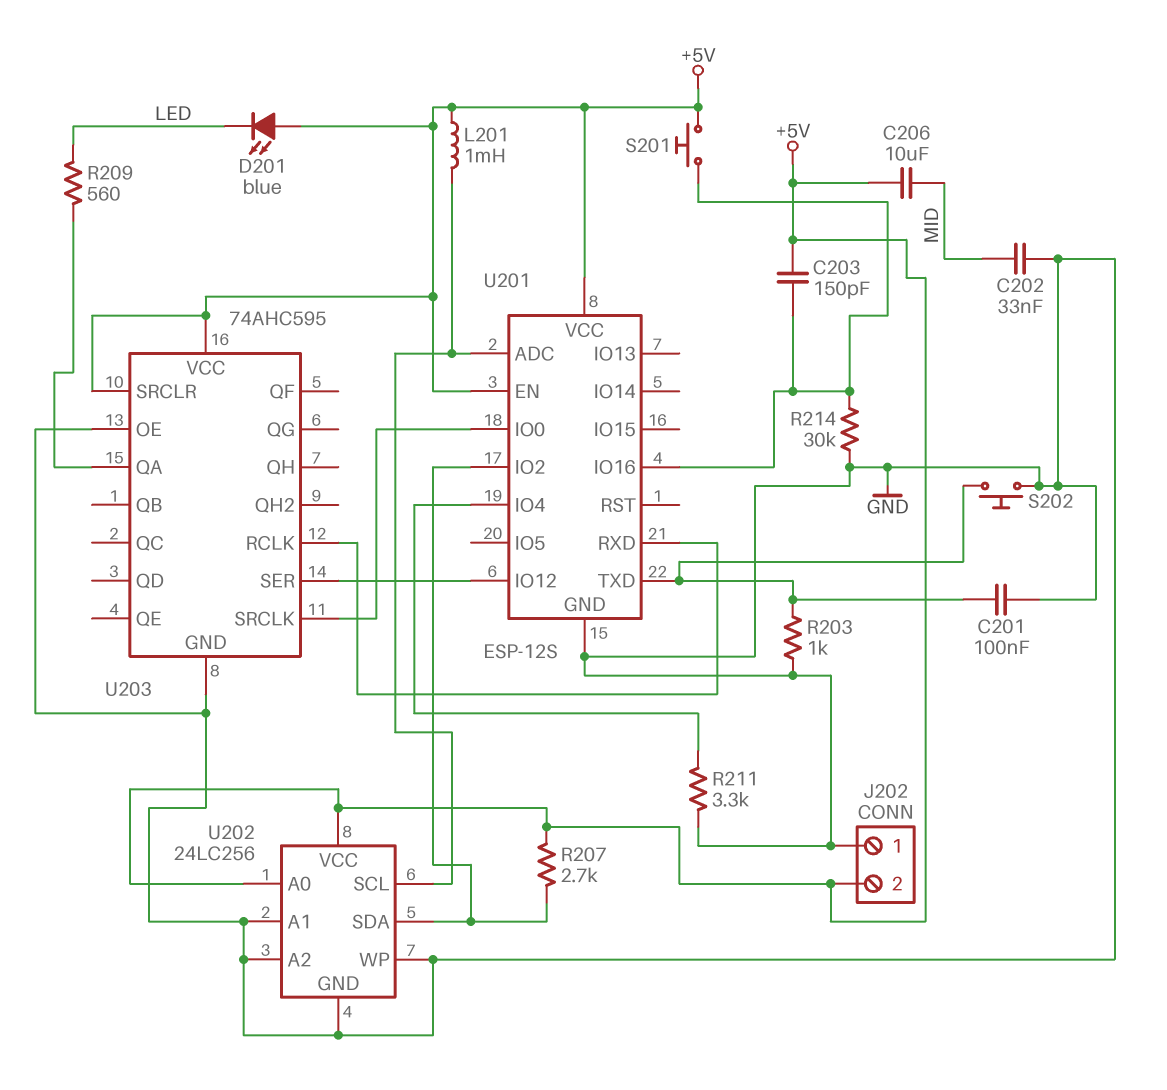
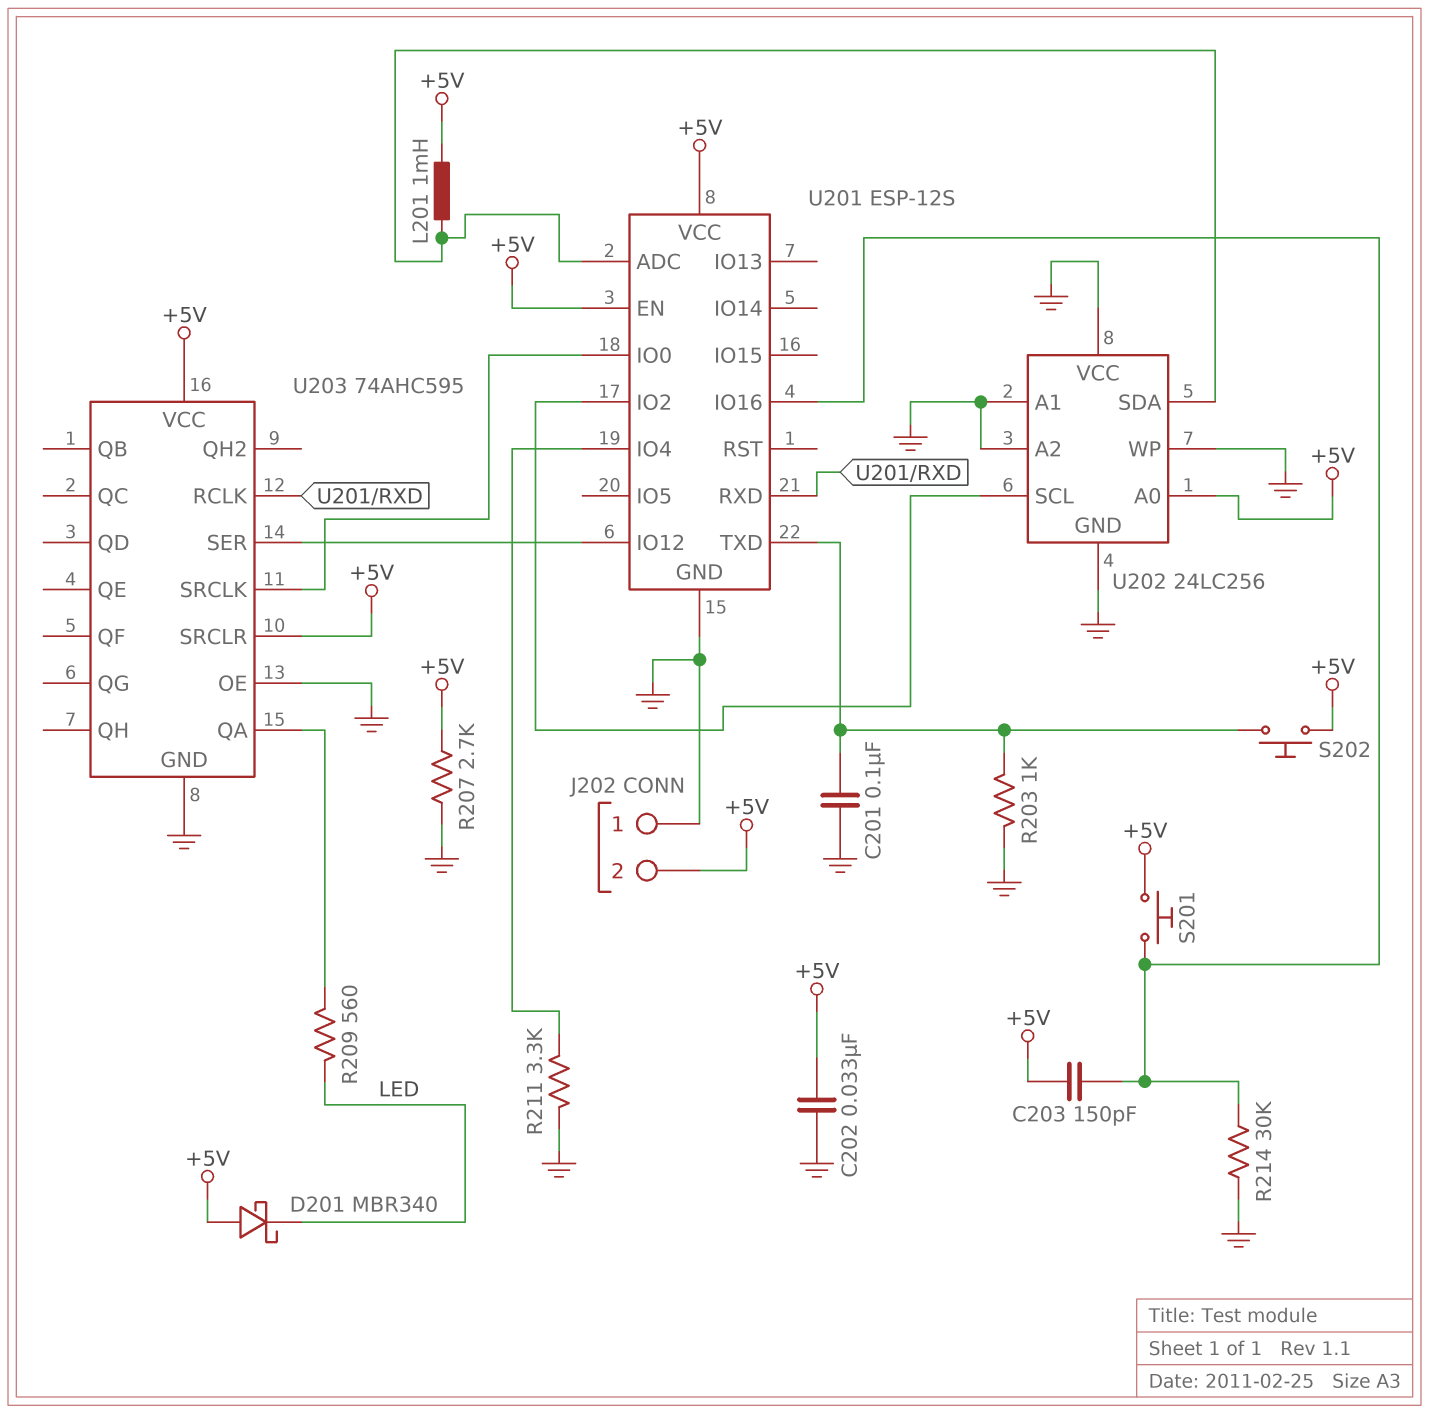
C202: 33nF (GND, MID) -> 33nF (+5V, GND)
C206: 10uF (+5V, MID) -> none
D201: LED blue (A +5V, K LED) -> schottky MBR340 (A +5V, K LED)
R207: 2.7k (+5V, U201/IO2) -> 2.7k (+5V, GND)
S202: button (GND, U201/TXD) -> button (+5V, U201/TXD)
U202 pin SCL: U201/ADC -> U201/IO2
U202 pin SDA: U201/IO2 -> U201/ADC
U202 pin VCC: +5V -> GND

